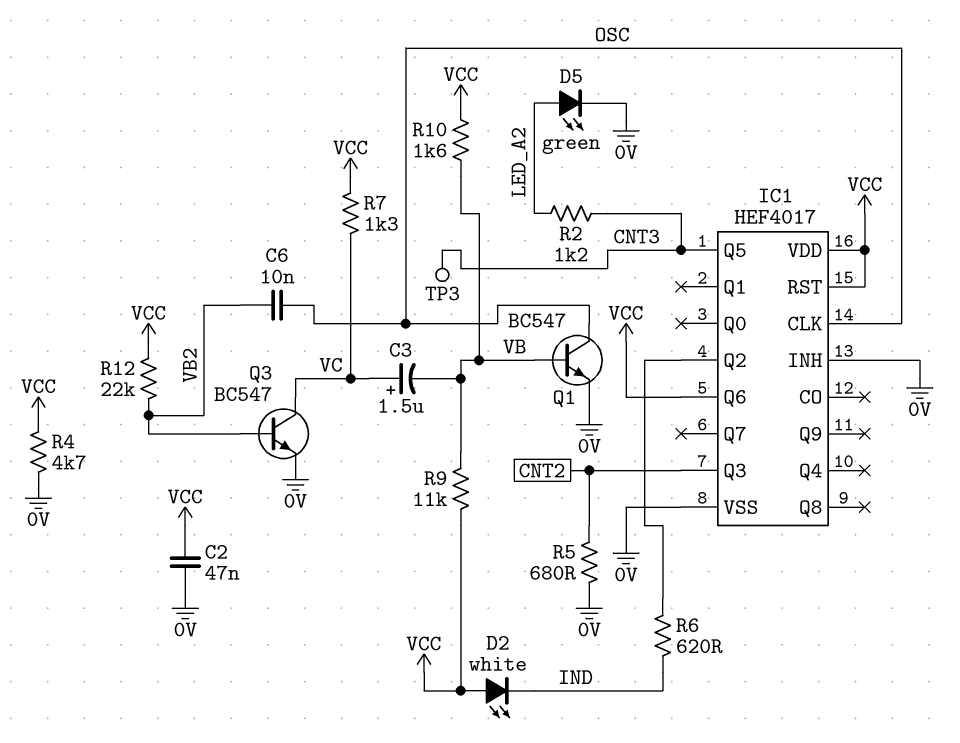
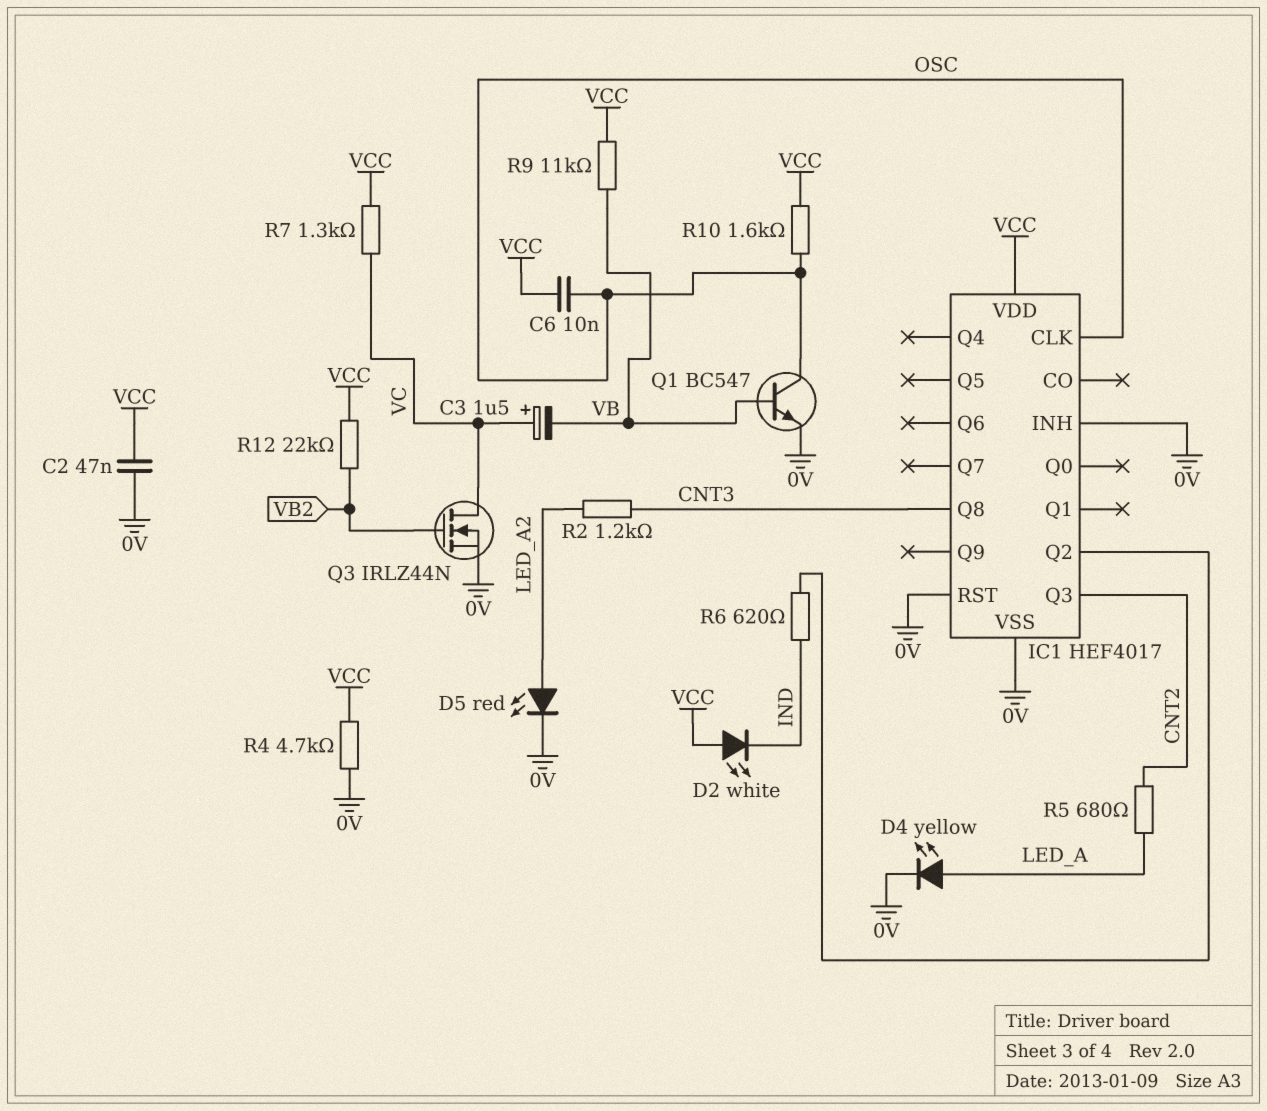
C6: 10nF (OSC, VB2) -> 10nF (OSC, VCC)
D4: none -> LED yellow (A LED_A, K 0V)
D5: LED green (A LED_A2, K 0V) -> LED red (A LED_A2, K 0V)
IC1 pin Q5: CNT3 -> none
IC1 pin Q6: VCC -> none
IC1 pin Q8: none -> CNT3
IC1 pin RST: VCC -> 0V
Q3: NPN BC547 (B VB2, C VC, E 0V) -> NMOS IRLZ44N (G VB2, D VC, S 0V)
R5: 680 (0V, CNT2) -> 680 (CNT2, LED_A)
R10: 1.6k (VB, VCC) -> 1.6k (OSC, VCC)
TP3: test point (CNT3) -> none

